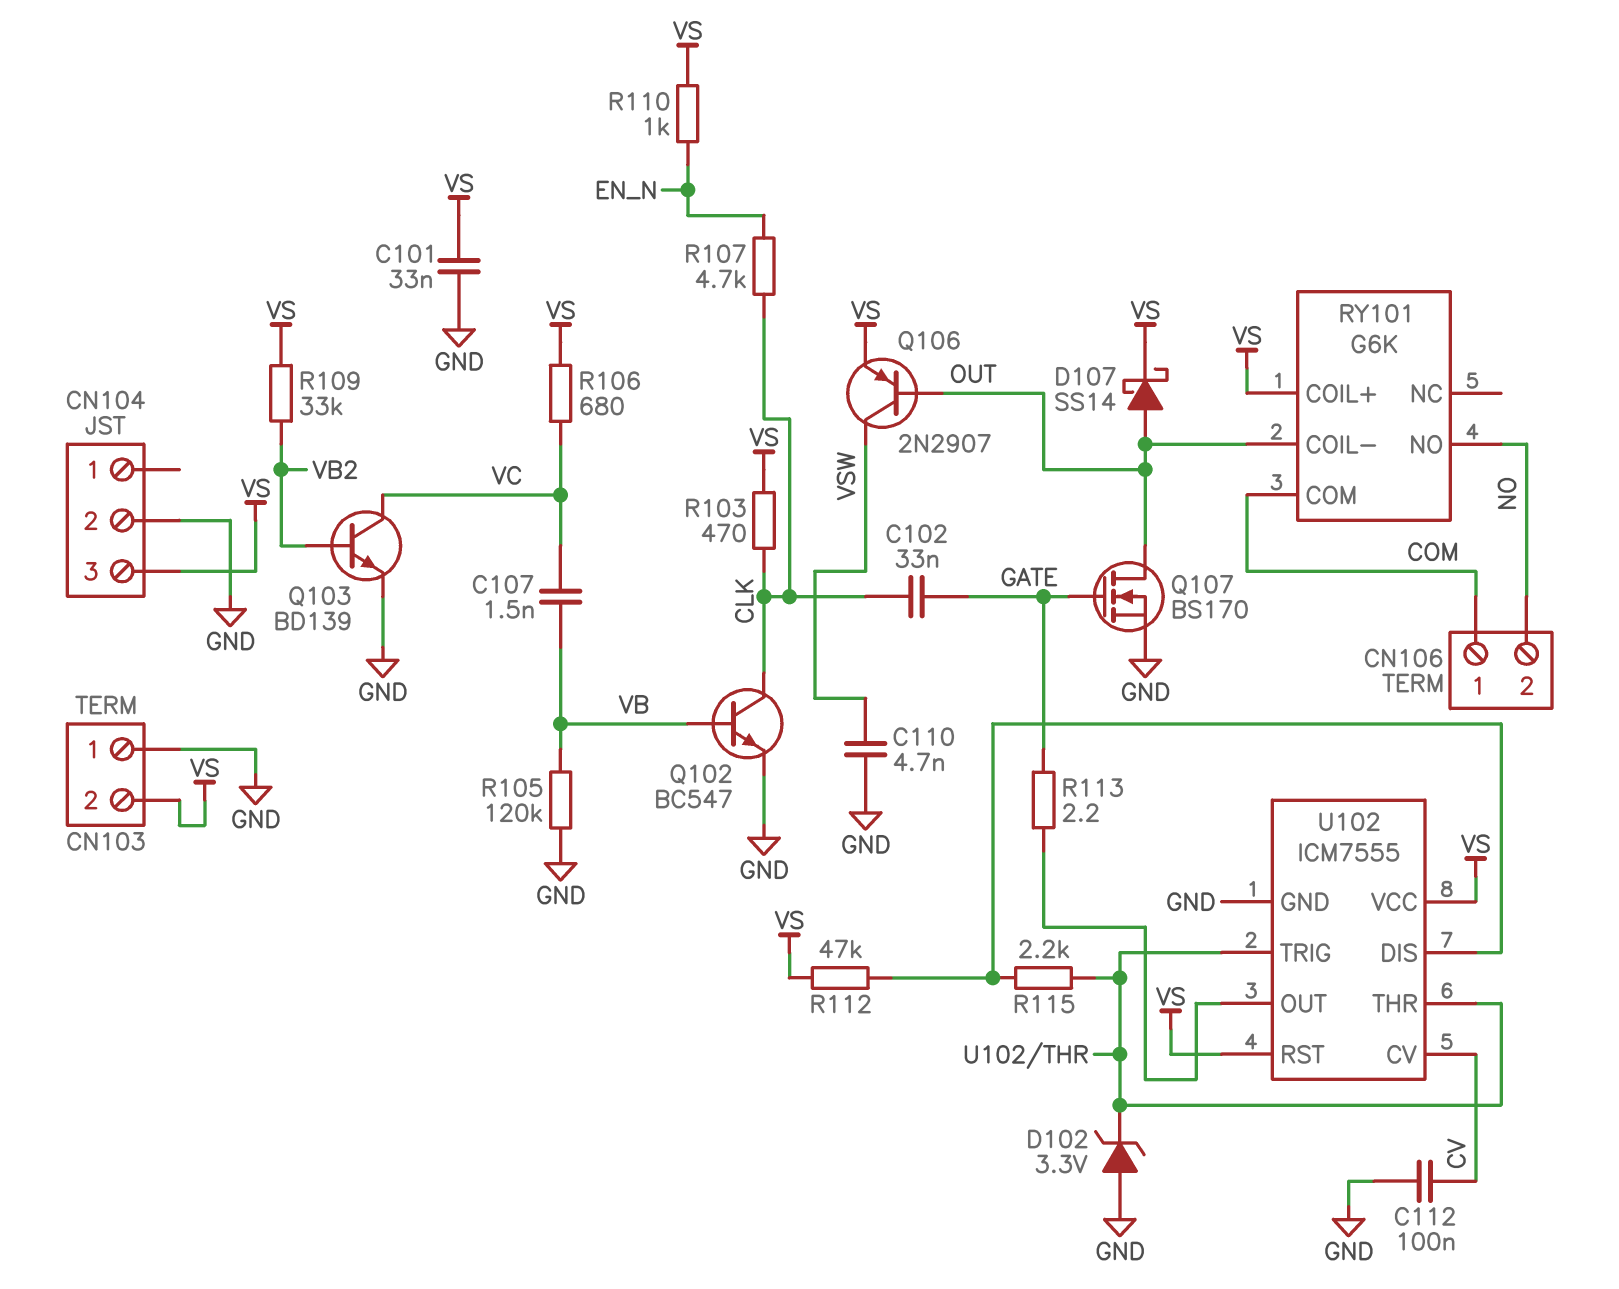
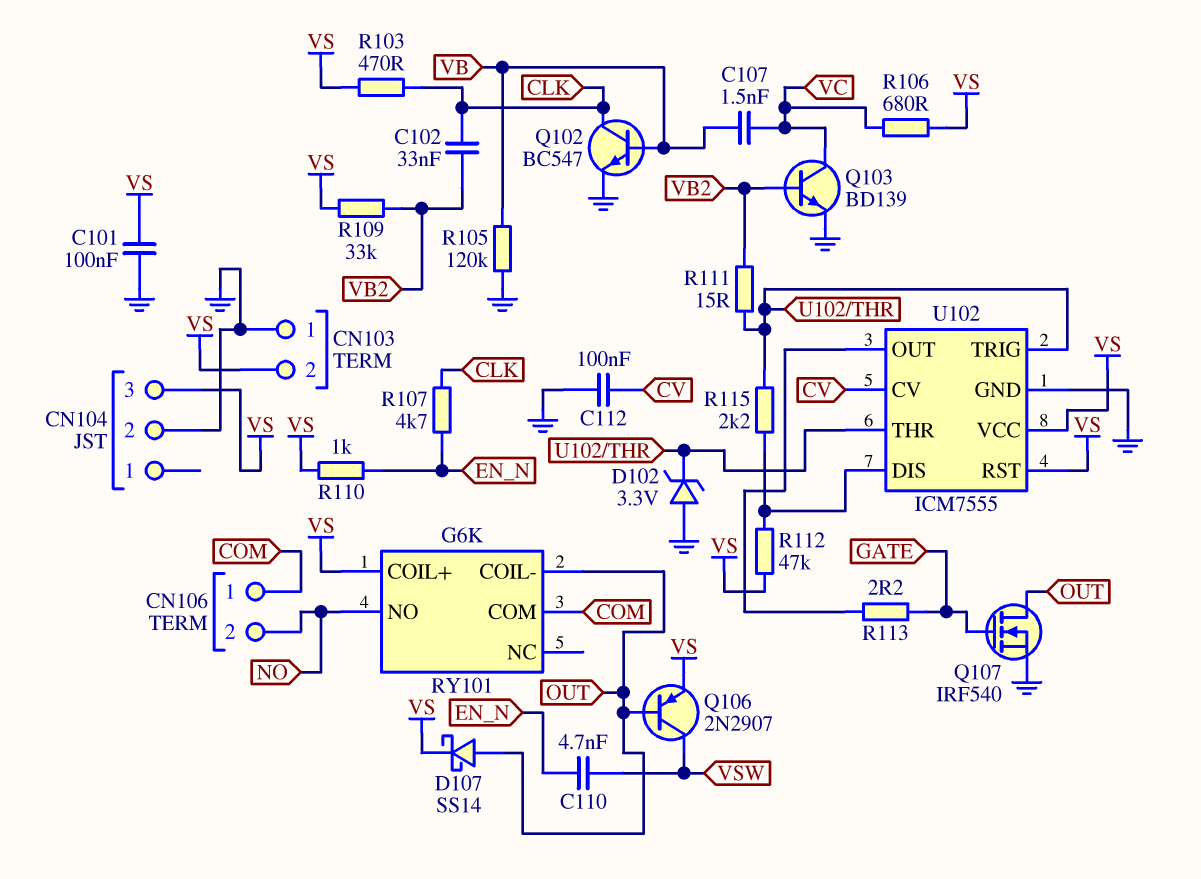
C101: 33nF (GND, VS) -> 100nF (GND, VS)
C102: 33nF (CLK, GATE) -> 33nF (CLK, VB2)
C110: 4.7nF (GND, VSW) -> 4.7nF (EN_N, VSW)
Q107: NMOS BS170 (G GATE, D OUT, S GND) -> NMOS IRF540 (G GATE, D OUT, S GND)
R111: none -> 15 (U102/THR, VB2)

